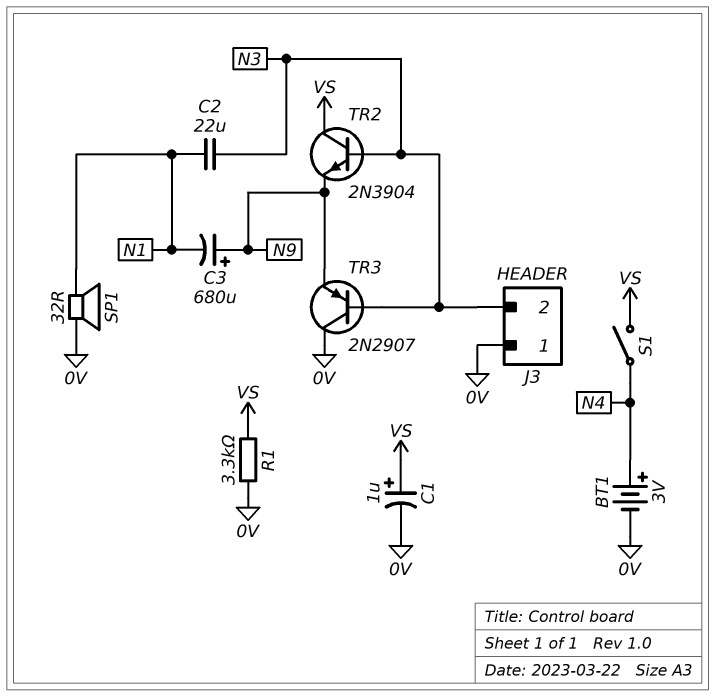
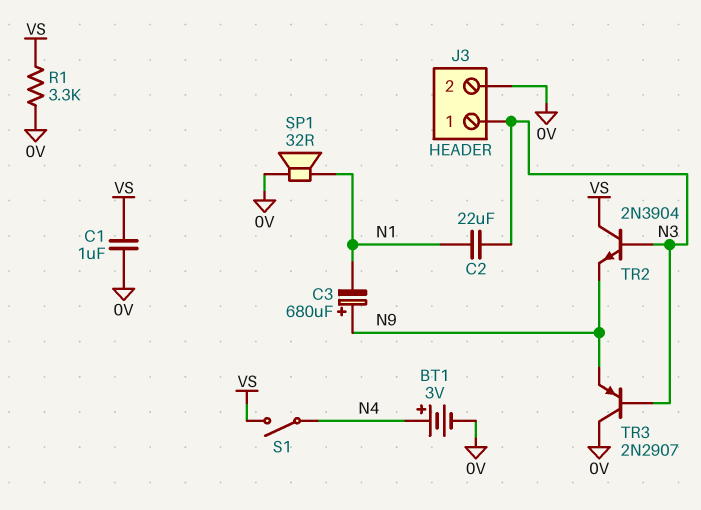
C1: 1uF (plus VS, minus 0V) -> 1uF (0V, VS)
J3 pin 1: 0V -> N3
J3 pin 2: N3 -> 0V

